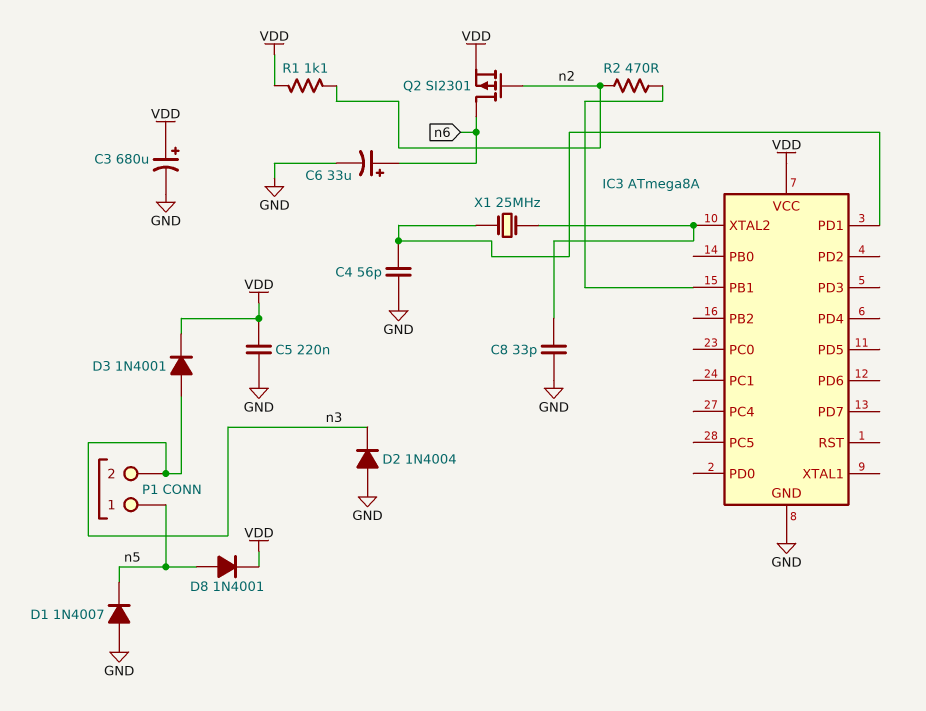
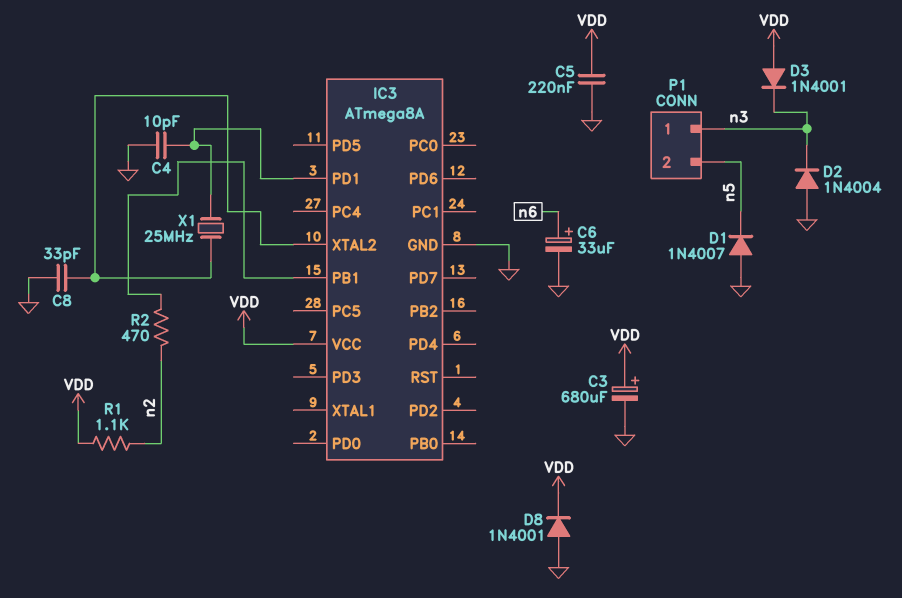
C4: 56pF (GND, IC3/PD1) -> 10pF (GND, IC3/PD1)
D3: diode 1N4001 (A n3, K VDD) -> diode 1N4001 (A VDD, K n3)
D8: diode 1N4001 (A n5, K VDD) -> diode 1N4001 (A GND, K VDD)
P1 pin 1: n5 -> n3
P1 pin 2: n3 -> n5
Q2: PMOS SI2301 (G n2, D n6, S VDD) -> none

